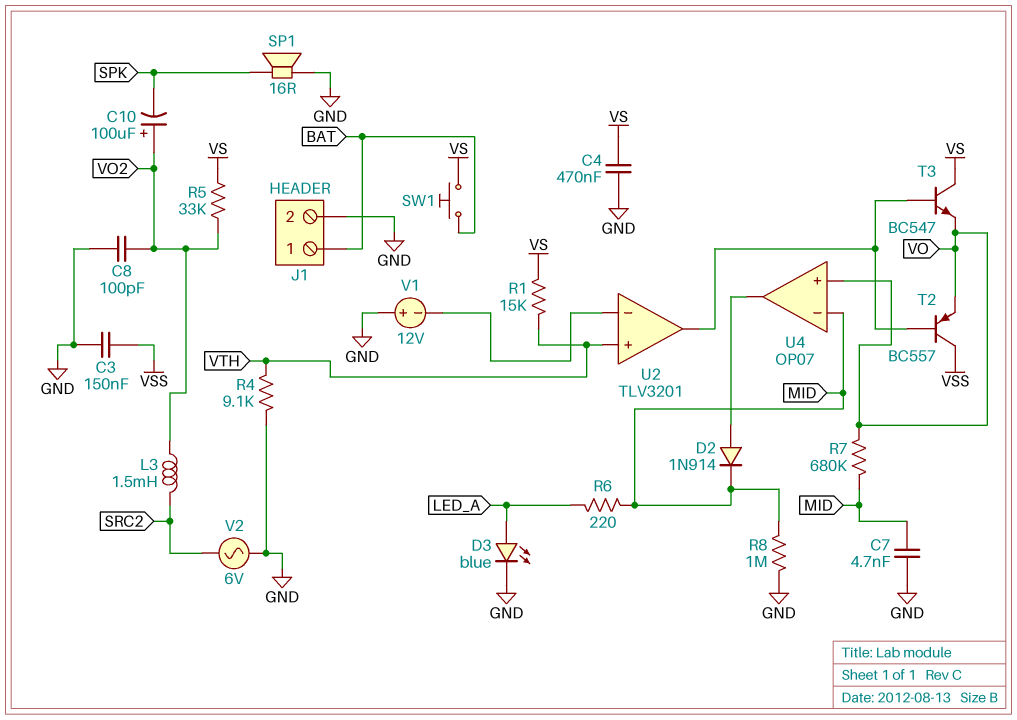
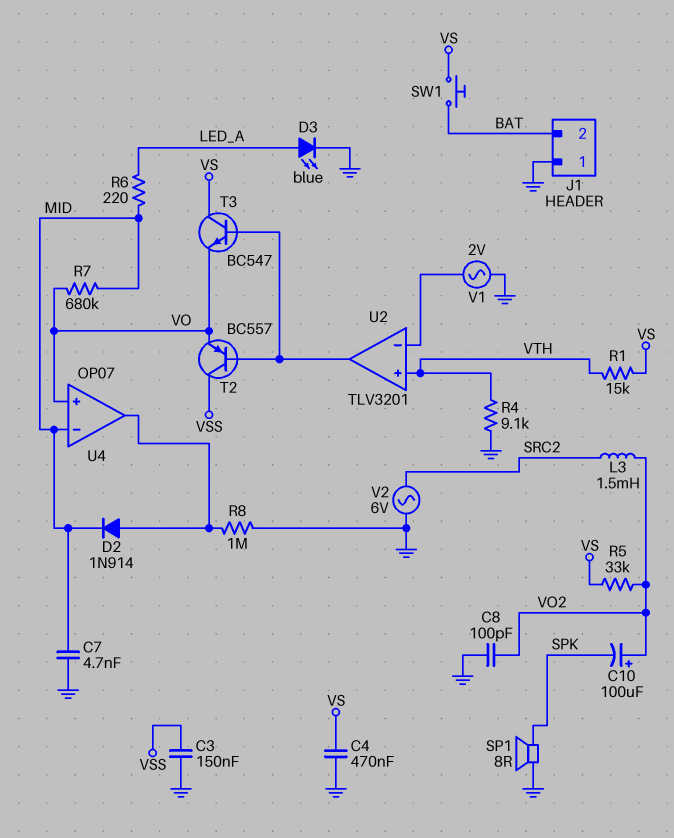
J1 pin 1: BAT -> GND
J1 pin 2: GND -> BAT
R8: 1M (GND, MID) -> 1M (GND, U4/out)
SP1: speaker 16R (GND, SPK) -> speaker 8R (GND, SPK)
V1: 12V (plus GND, minus U2/in-) -> AC 2V (GND, U2/in-)

